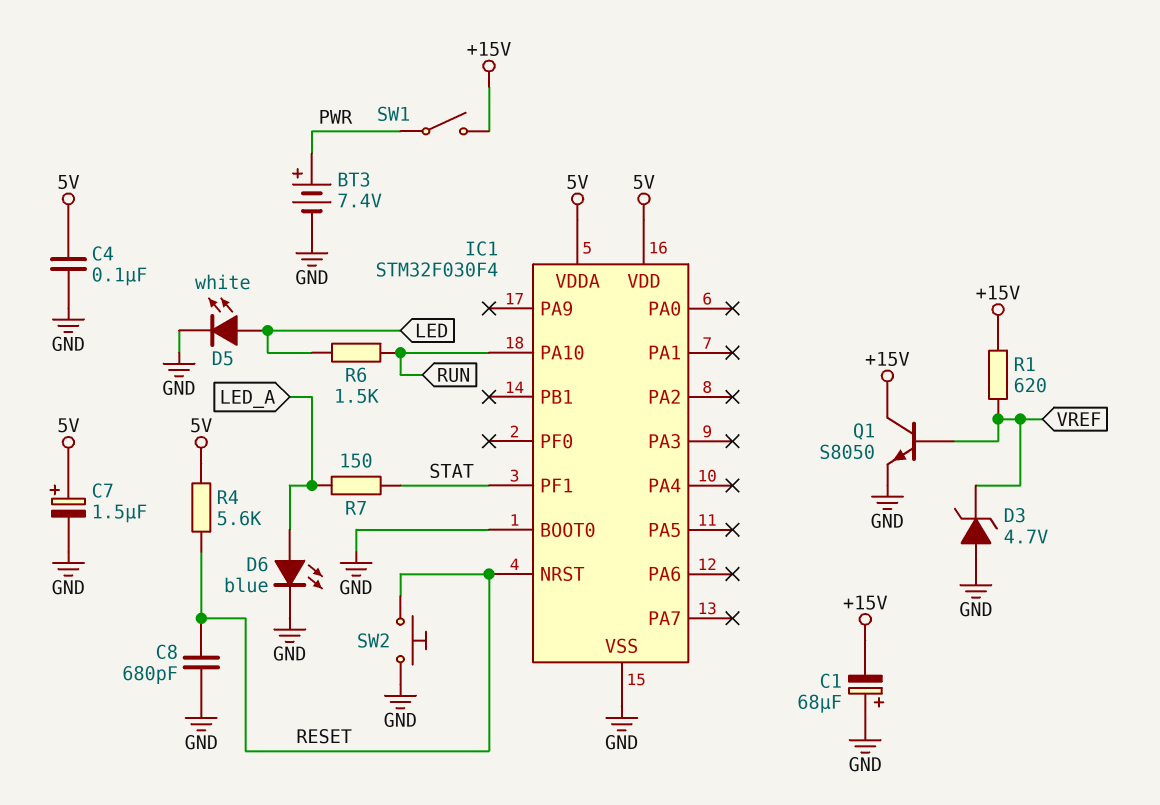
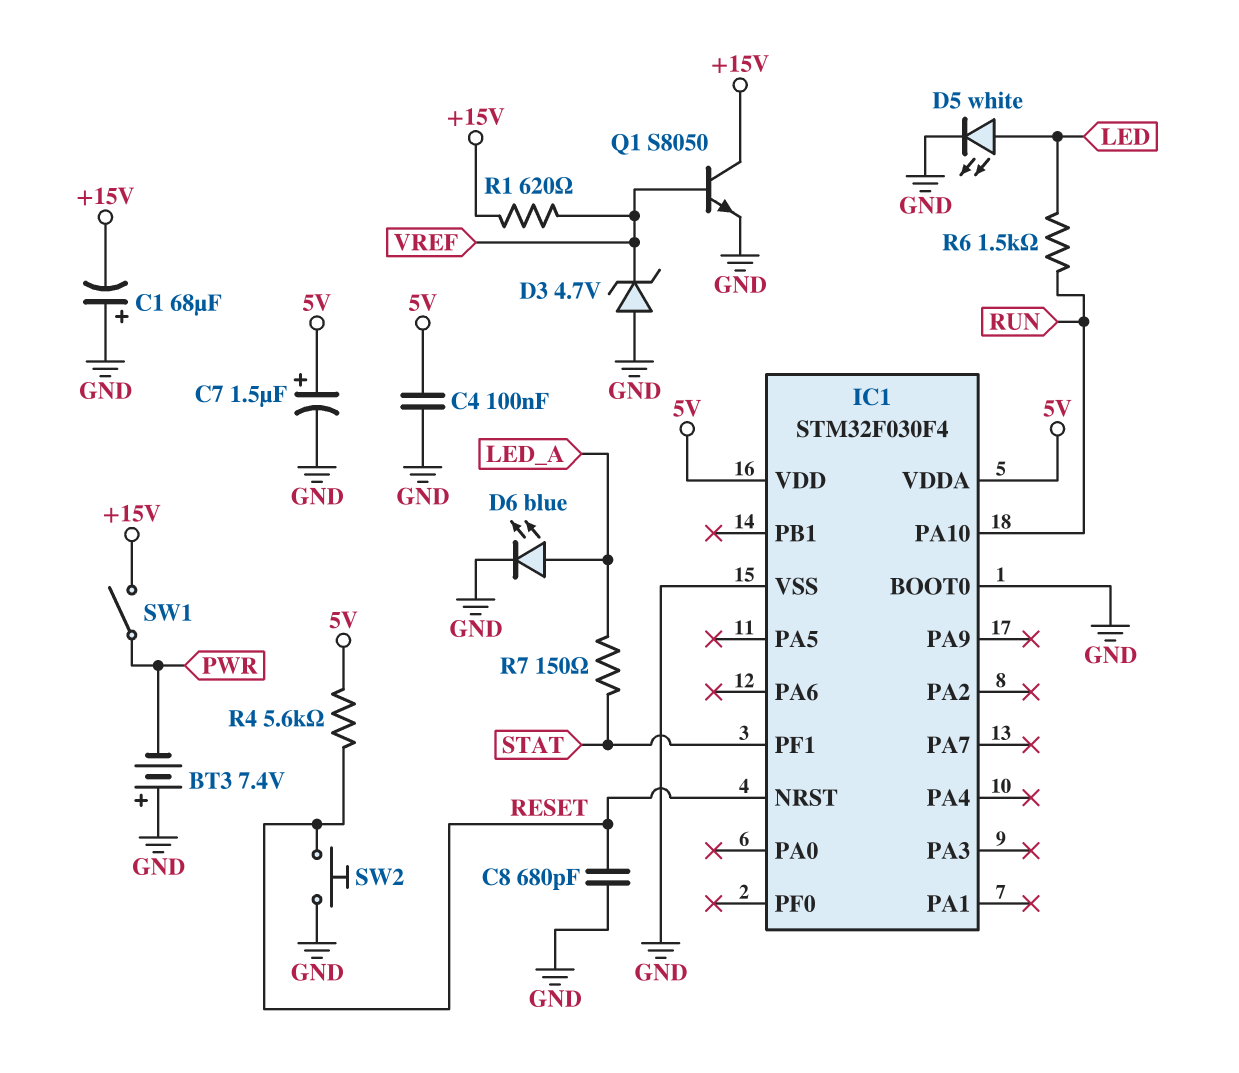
BT3: 7.4V (plus PWR, minus GND) -> 7.4V (plus GND, minus PWR)

